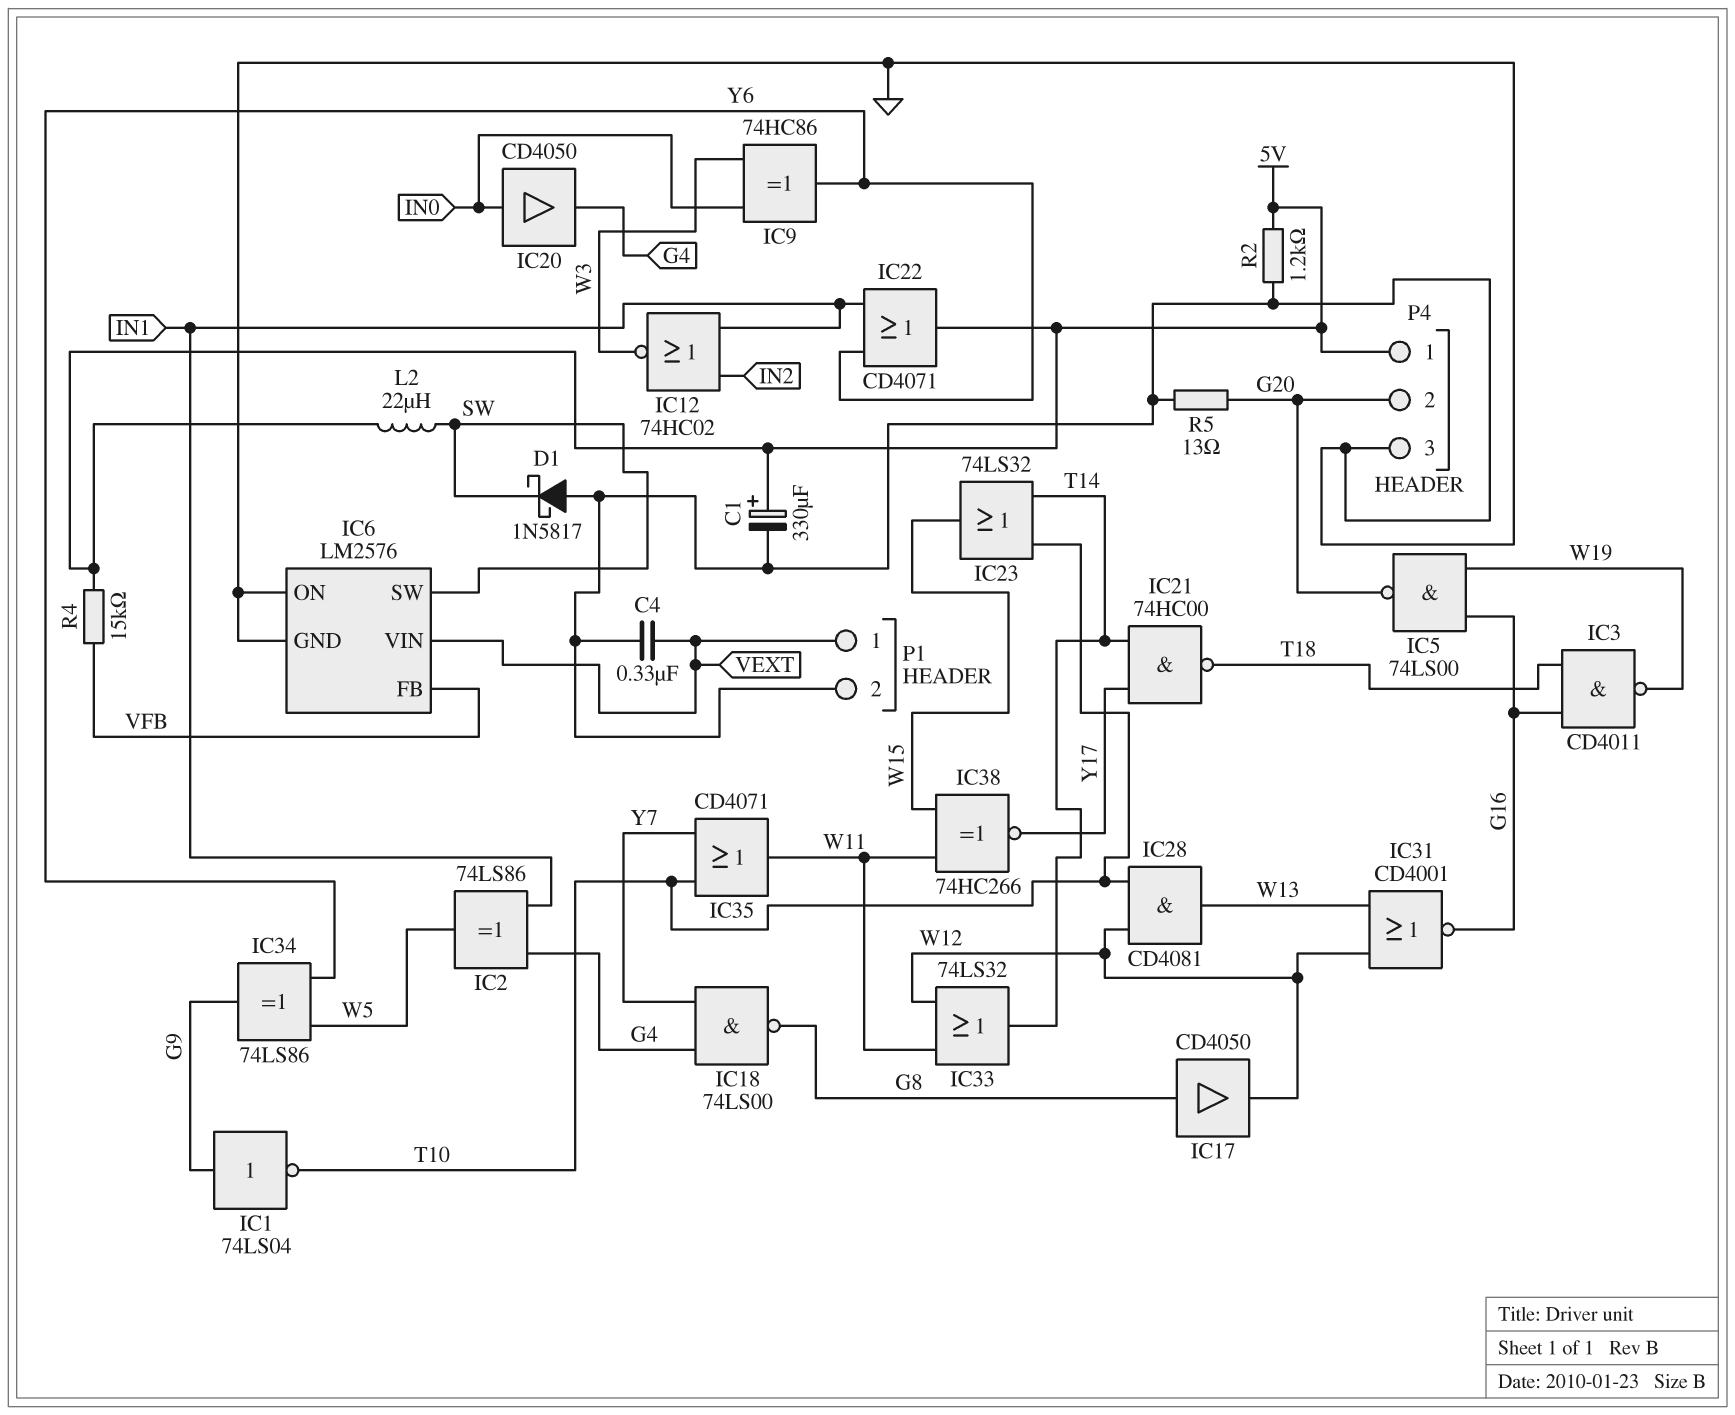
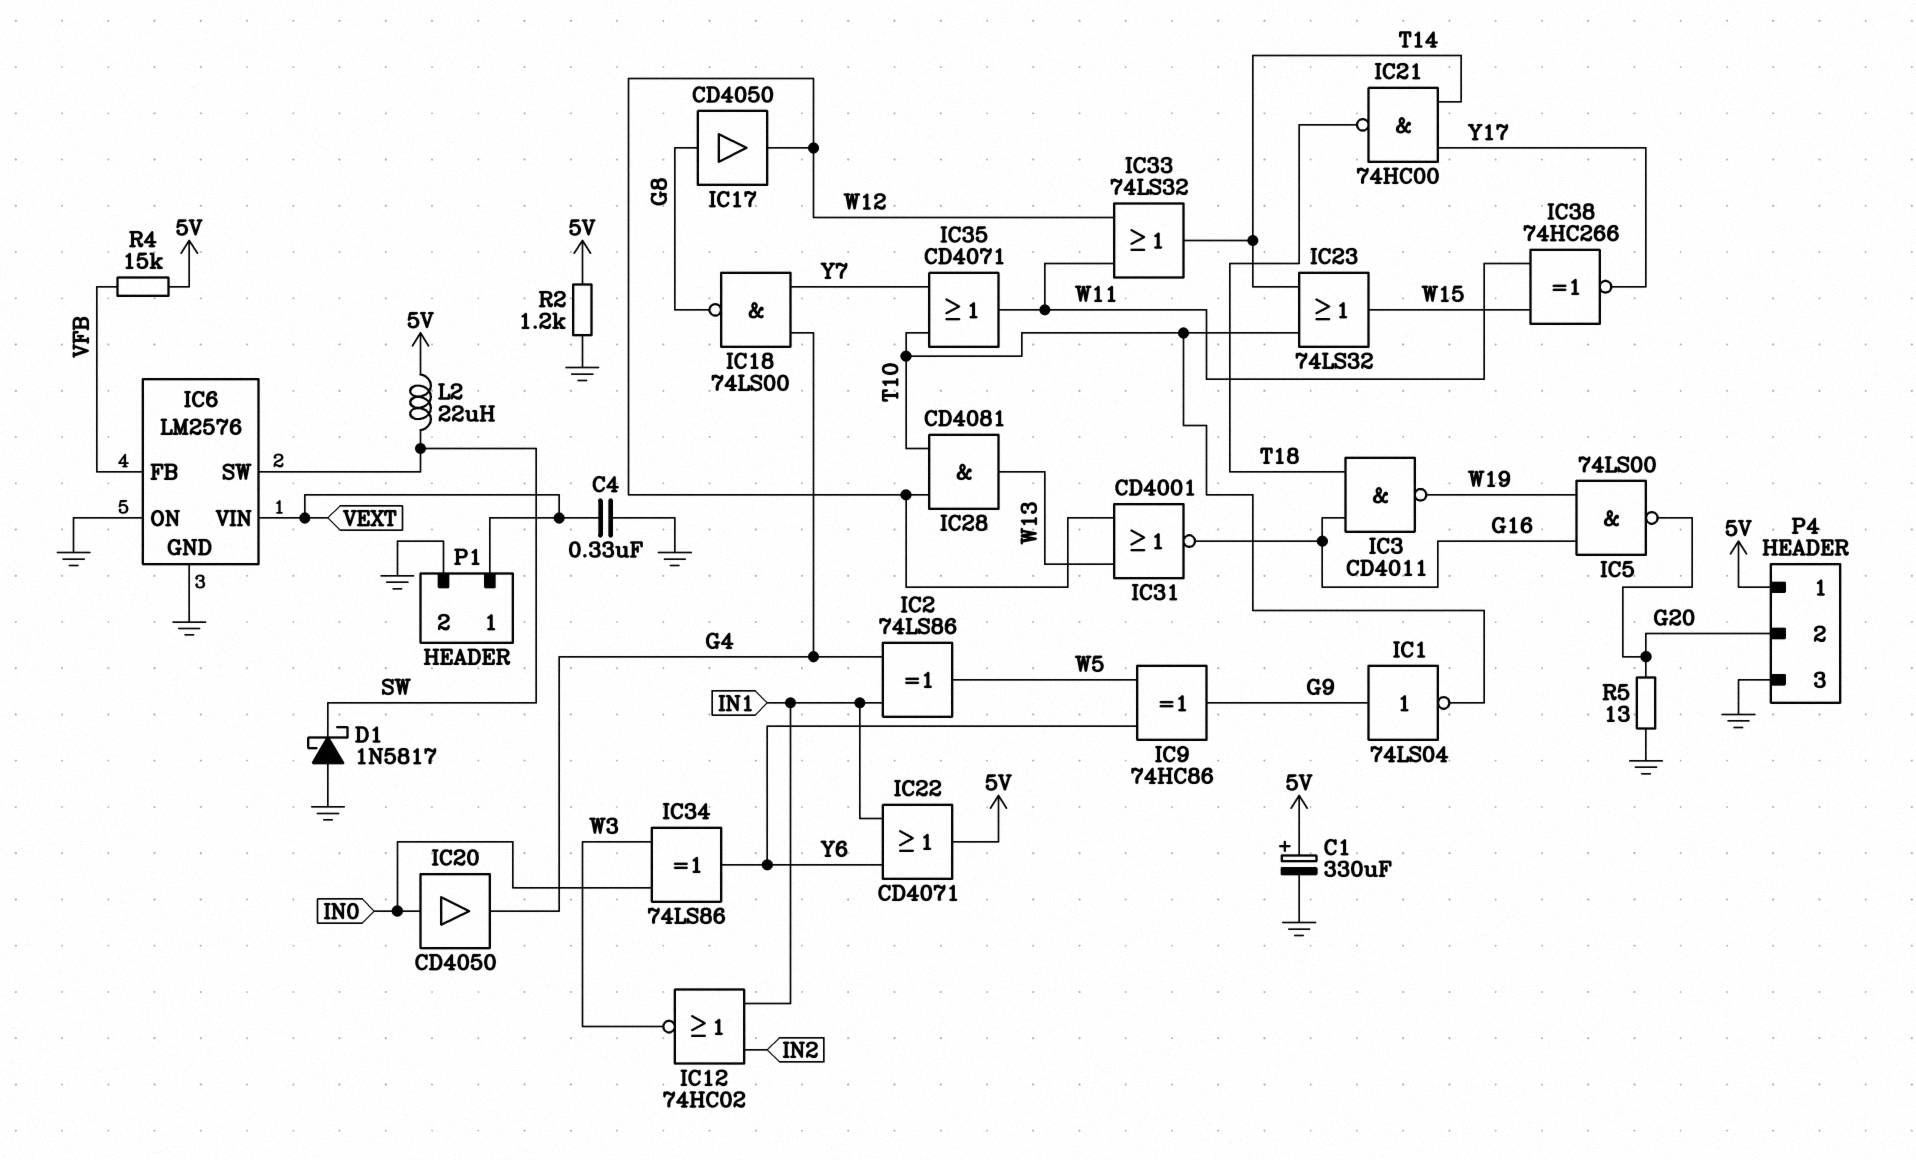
IC9: XOR 74HC86 (in IN0, in W3, out Y6) -> XOR 74HC86 (in W5, in Y6, out G9)
IC34: XOR 74LS86 (in W5, in Y6, out G9) -> XOR 74LS86 (in IN0, in W3, out Y6)

